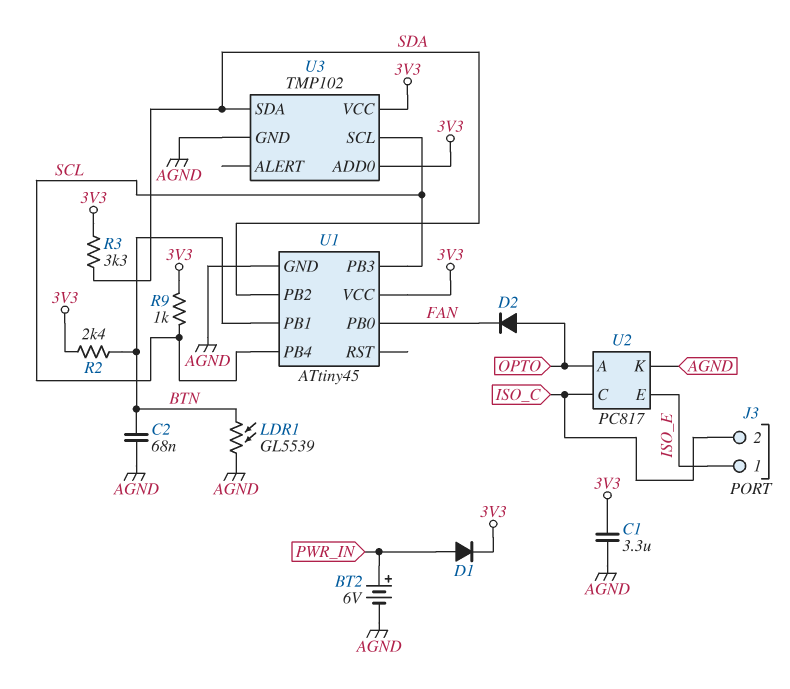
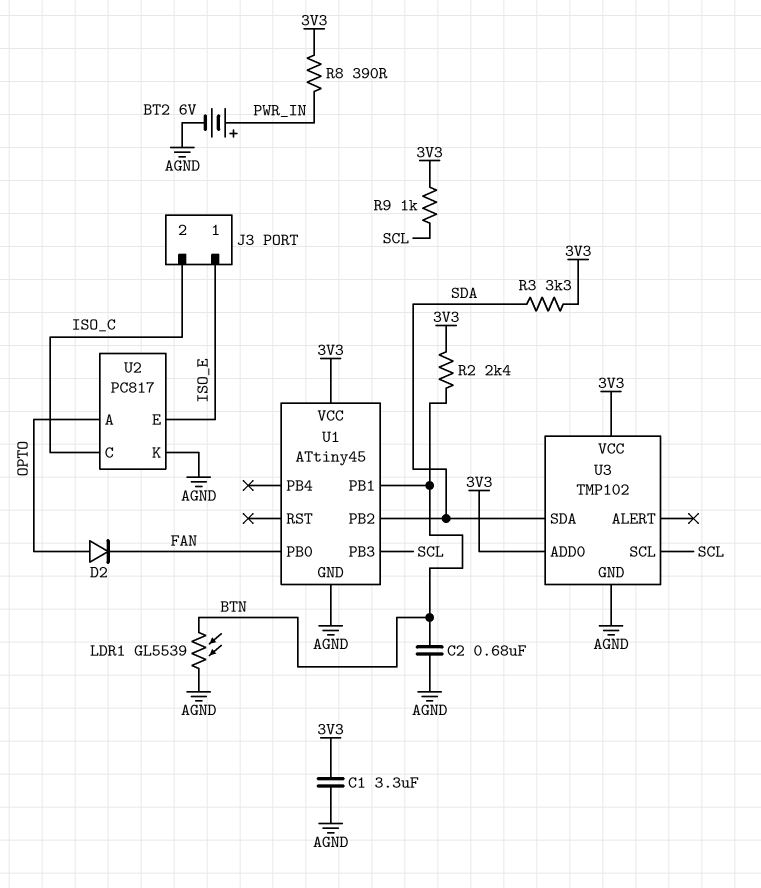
C2: 68nF (AGND, BTN) -> 680nF (AGND, BTN)
D1: diode (A PWR_IN, K 3V3) -> none
R8: none -> 390 (3V3, PWR_IN)
U1 pin PB4: SCL -> none

